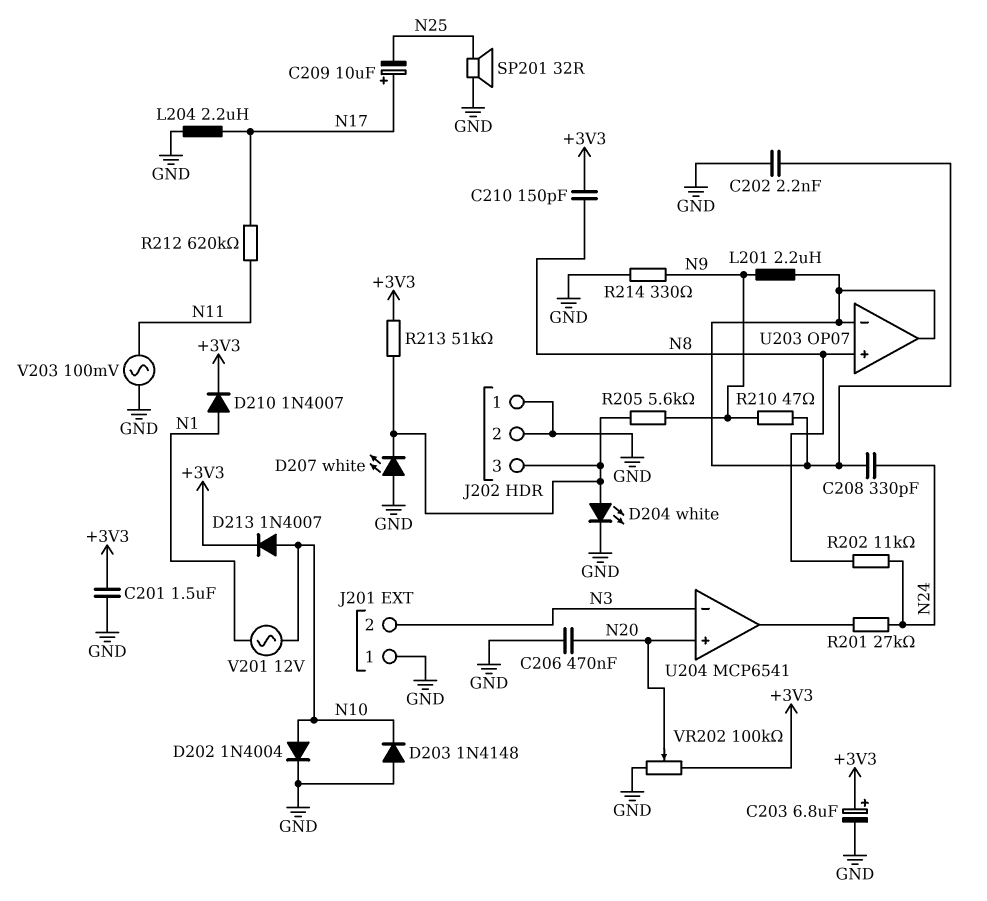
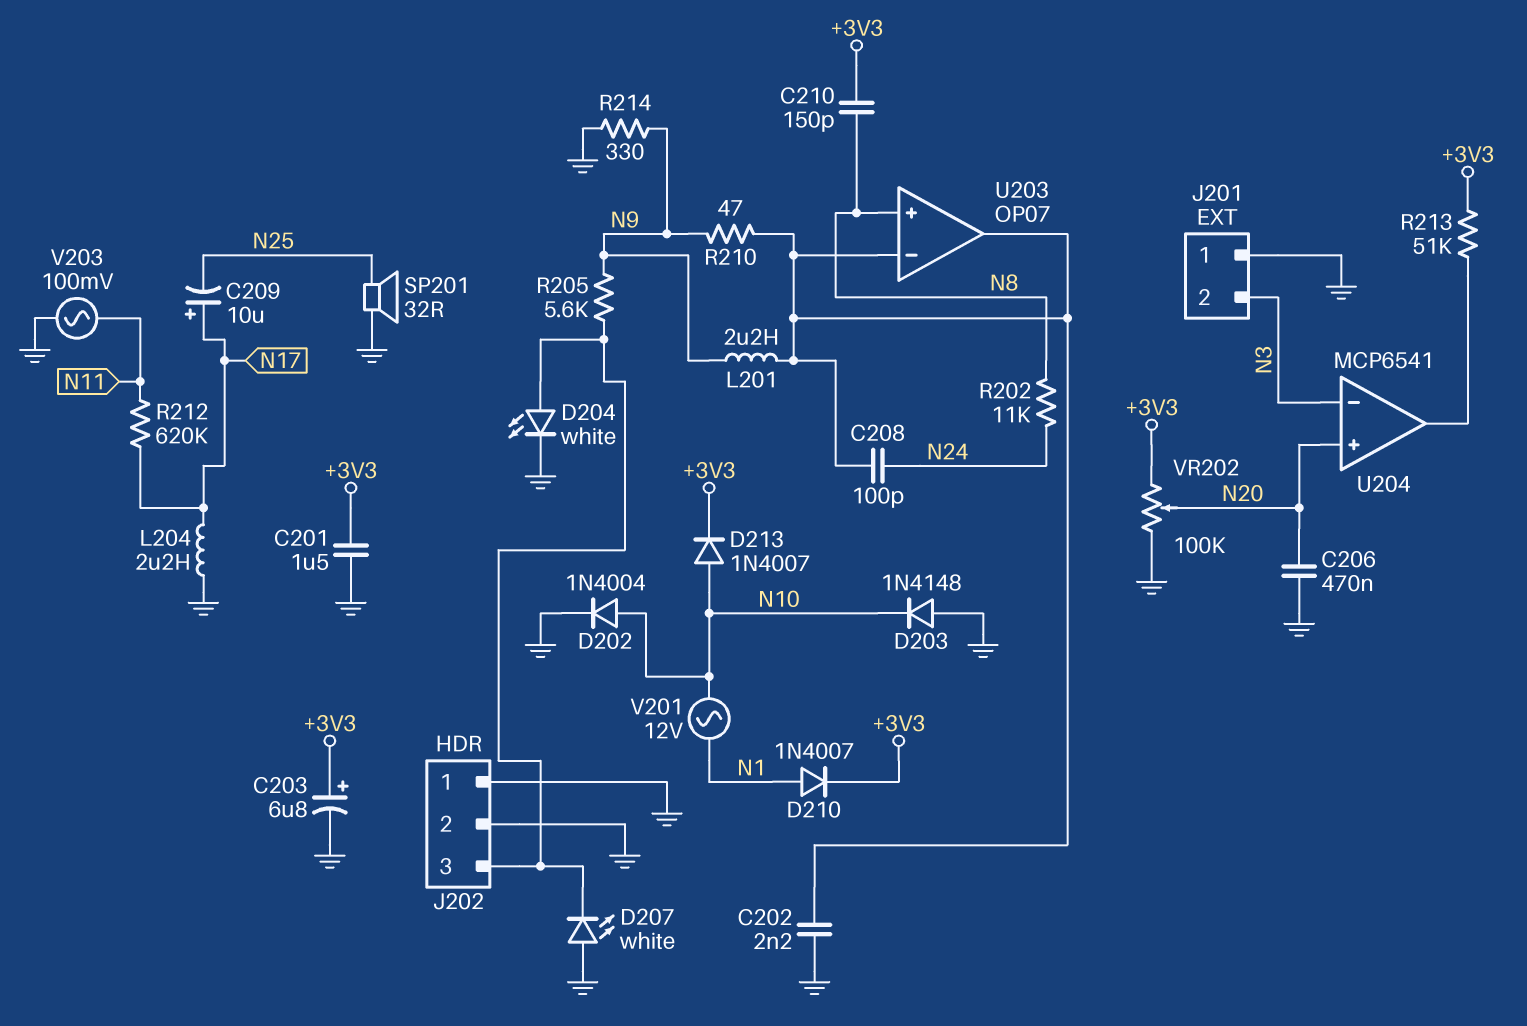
C208: 330pF (N24, U203/in-) -> 100pF (N24, U203/in-)
R201: 27k (N24, U204/out) -> none
R213: 51k (+3V3, J202/3) -> 51k (+3V3, U204/out)

